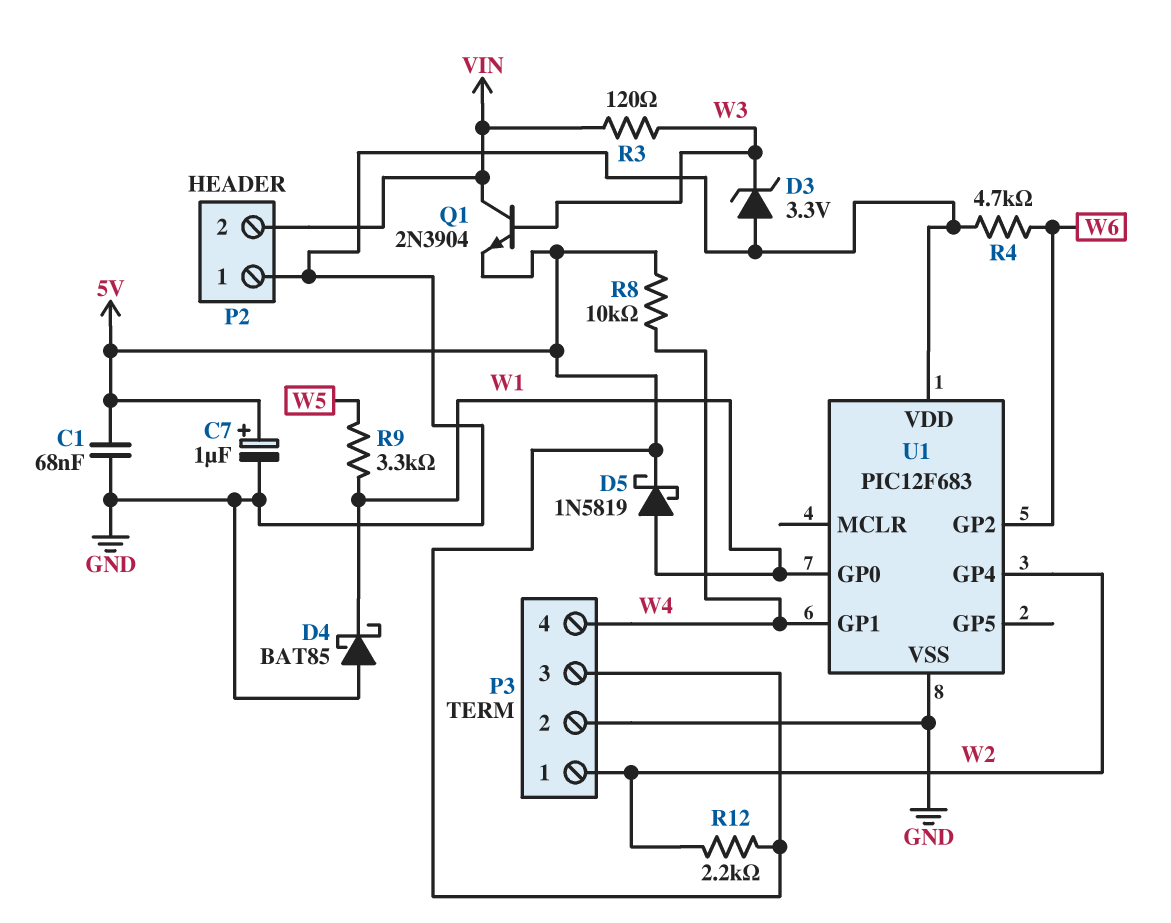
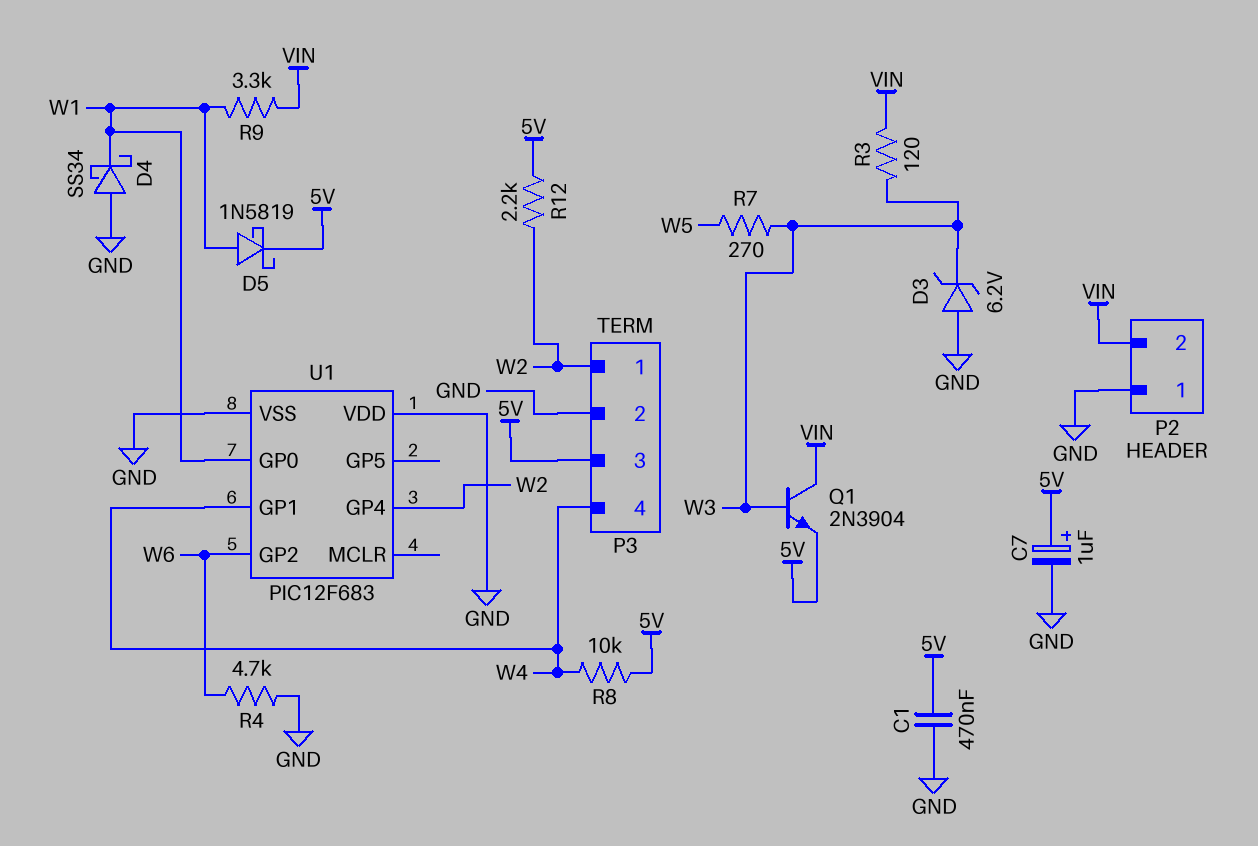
C1: 68nF (5V, GND) -> 470nF (5V, GND)
D3: zener 3.3V (A GND, K W3) -> zener 6.2V (A GND, K W3)
D4: schottky BAT85 (A GND, K W1) -> schottky SS34 (A GND, K W1)
R7: none -> 270 (W3, W5)
R9: 3.3k (W1, W5) -> 3.3k (VIN, W1)

